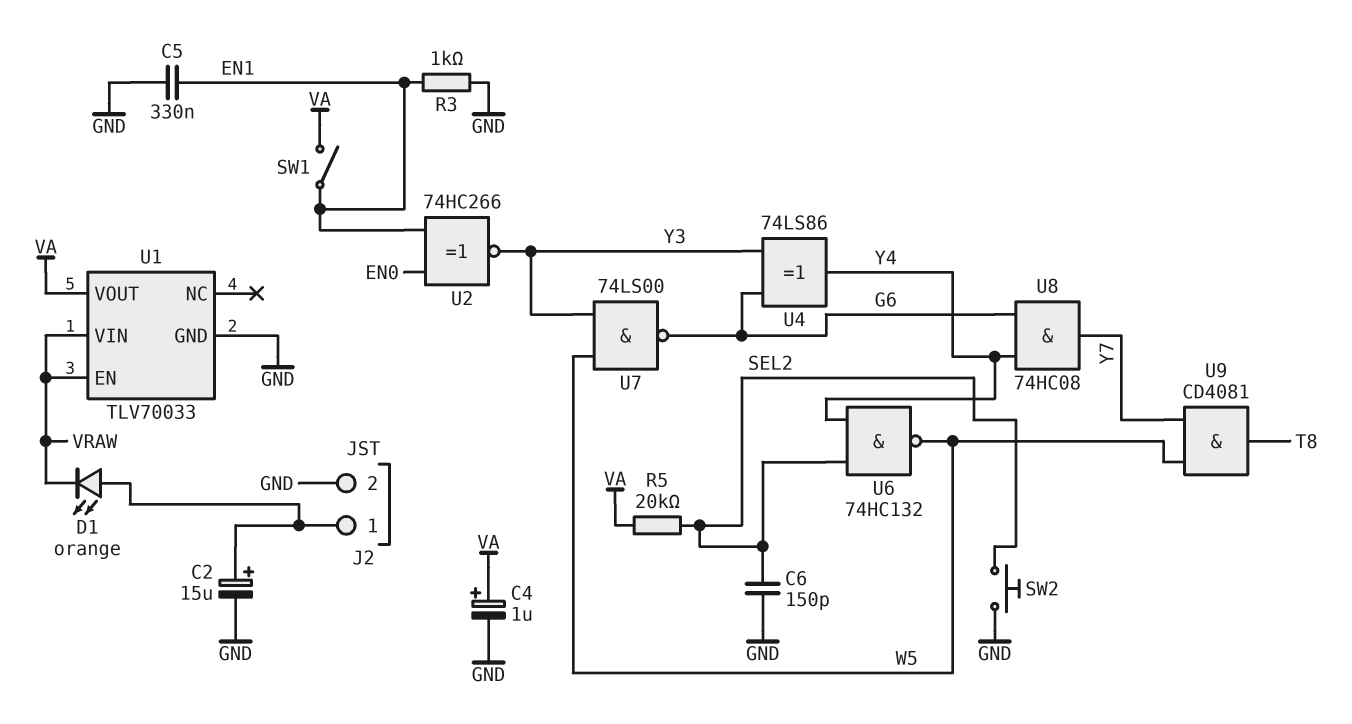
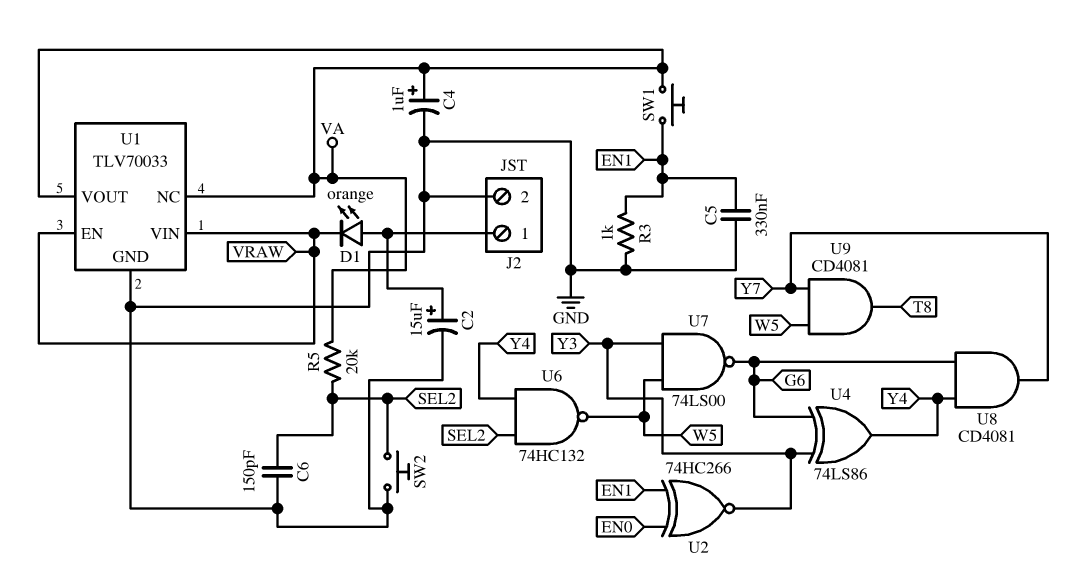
SW1: switch (EN1, VA) -> button (EN1, VA)
U1 pin NC: none -> VA
U8: AND 74HC08 (in G6, in Y4, out Y7) -> AND CD4081 (in G6, in Y4, out Y7)

